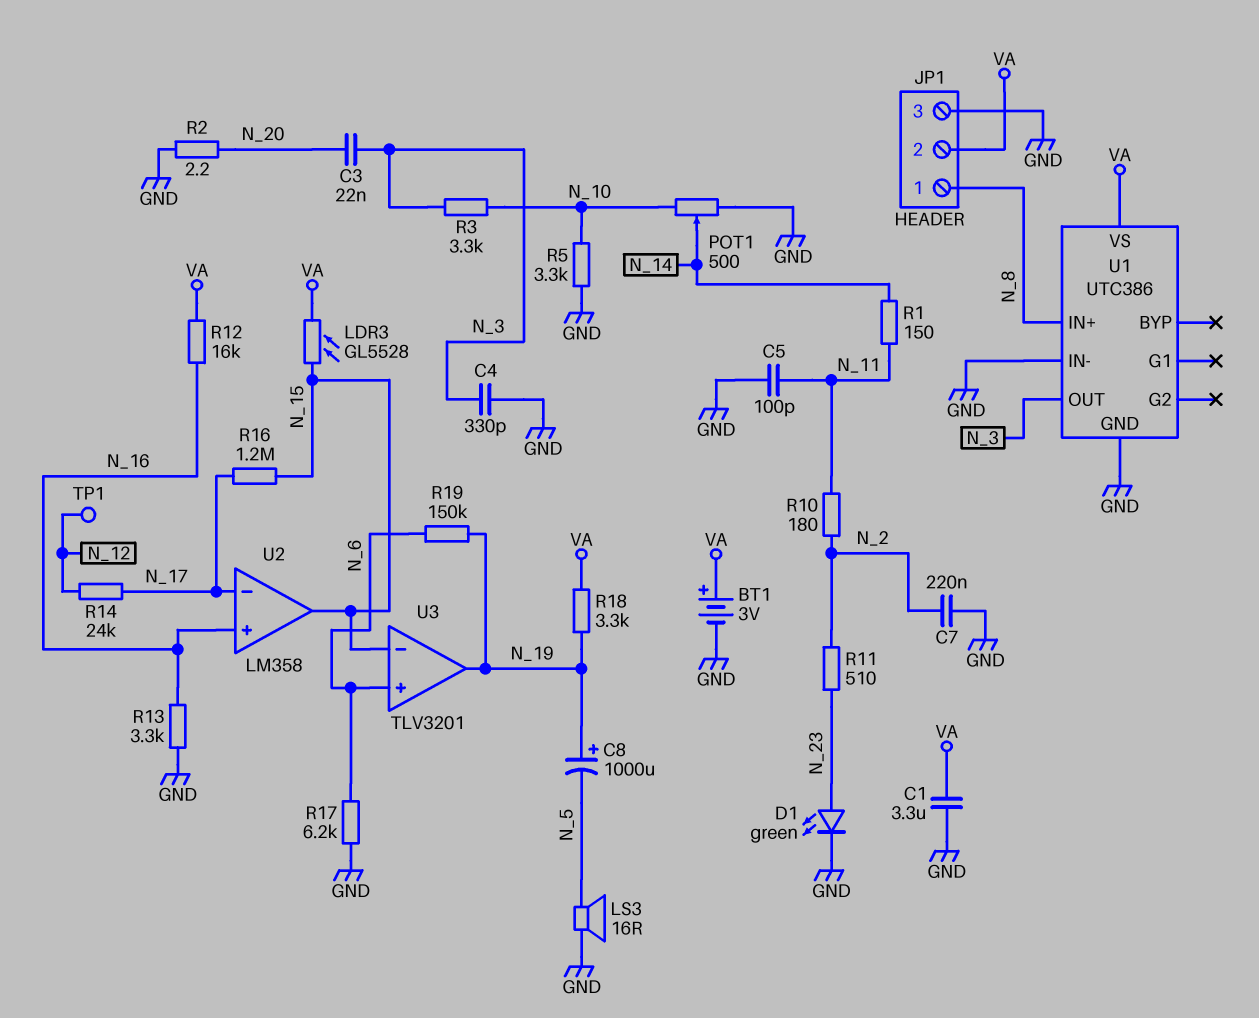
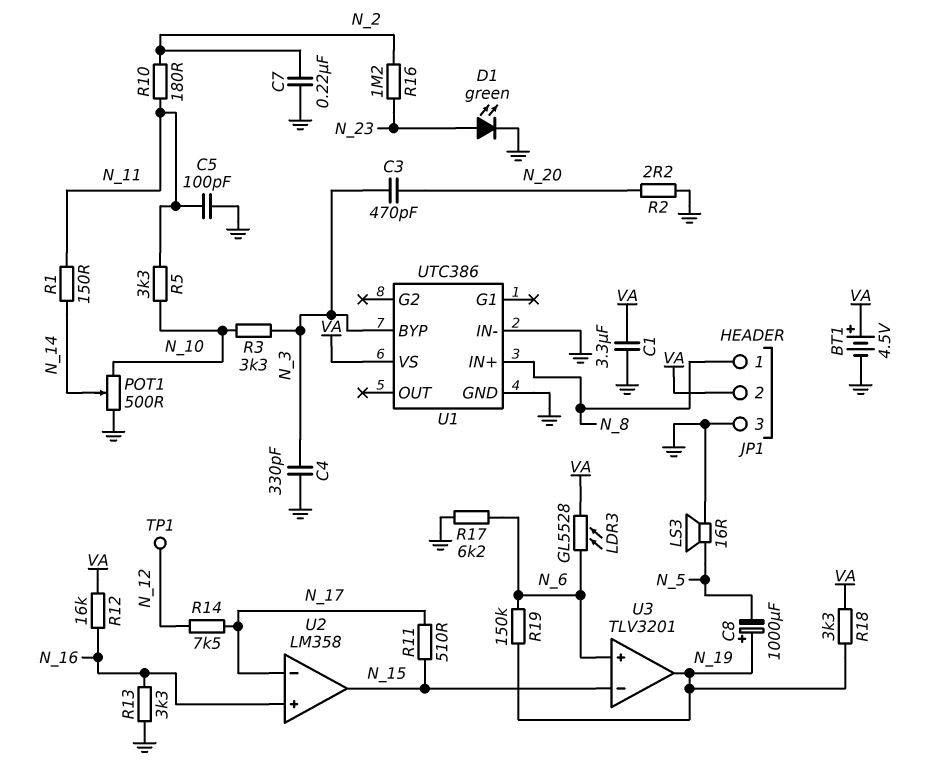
BT1: 3V (plus VA, minus GND) -> 4.5V (plus VA, minus GND)
C3: 22nF (N_3, N_20) -> 470pF (N_3, N_20)
LDR3: GL5528 (N_15, VA) -> GL5528 (N_6, VA)
R5: 3.3k (GND, N_10) -> 3.3k (N_10, N_11)
R11: 510 (N_2, N_23) -> 510 (N_15, N_17)
R14: 24k (N_12, N_17) -> 7.5k (N_12, N_17)
R16: 1.2M (N_15, N_17) -> 1.2M (N_2, N_23)
U1 pin BYP: none -> N_3
U1 pin OUT: N_3 -> none

